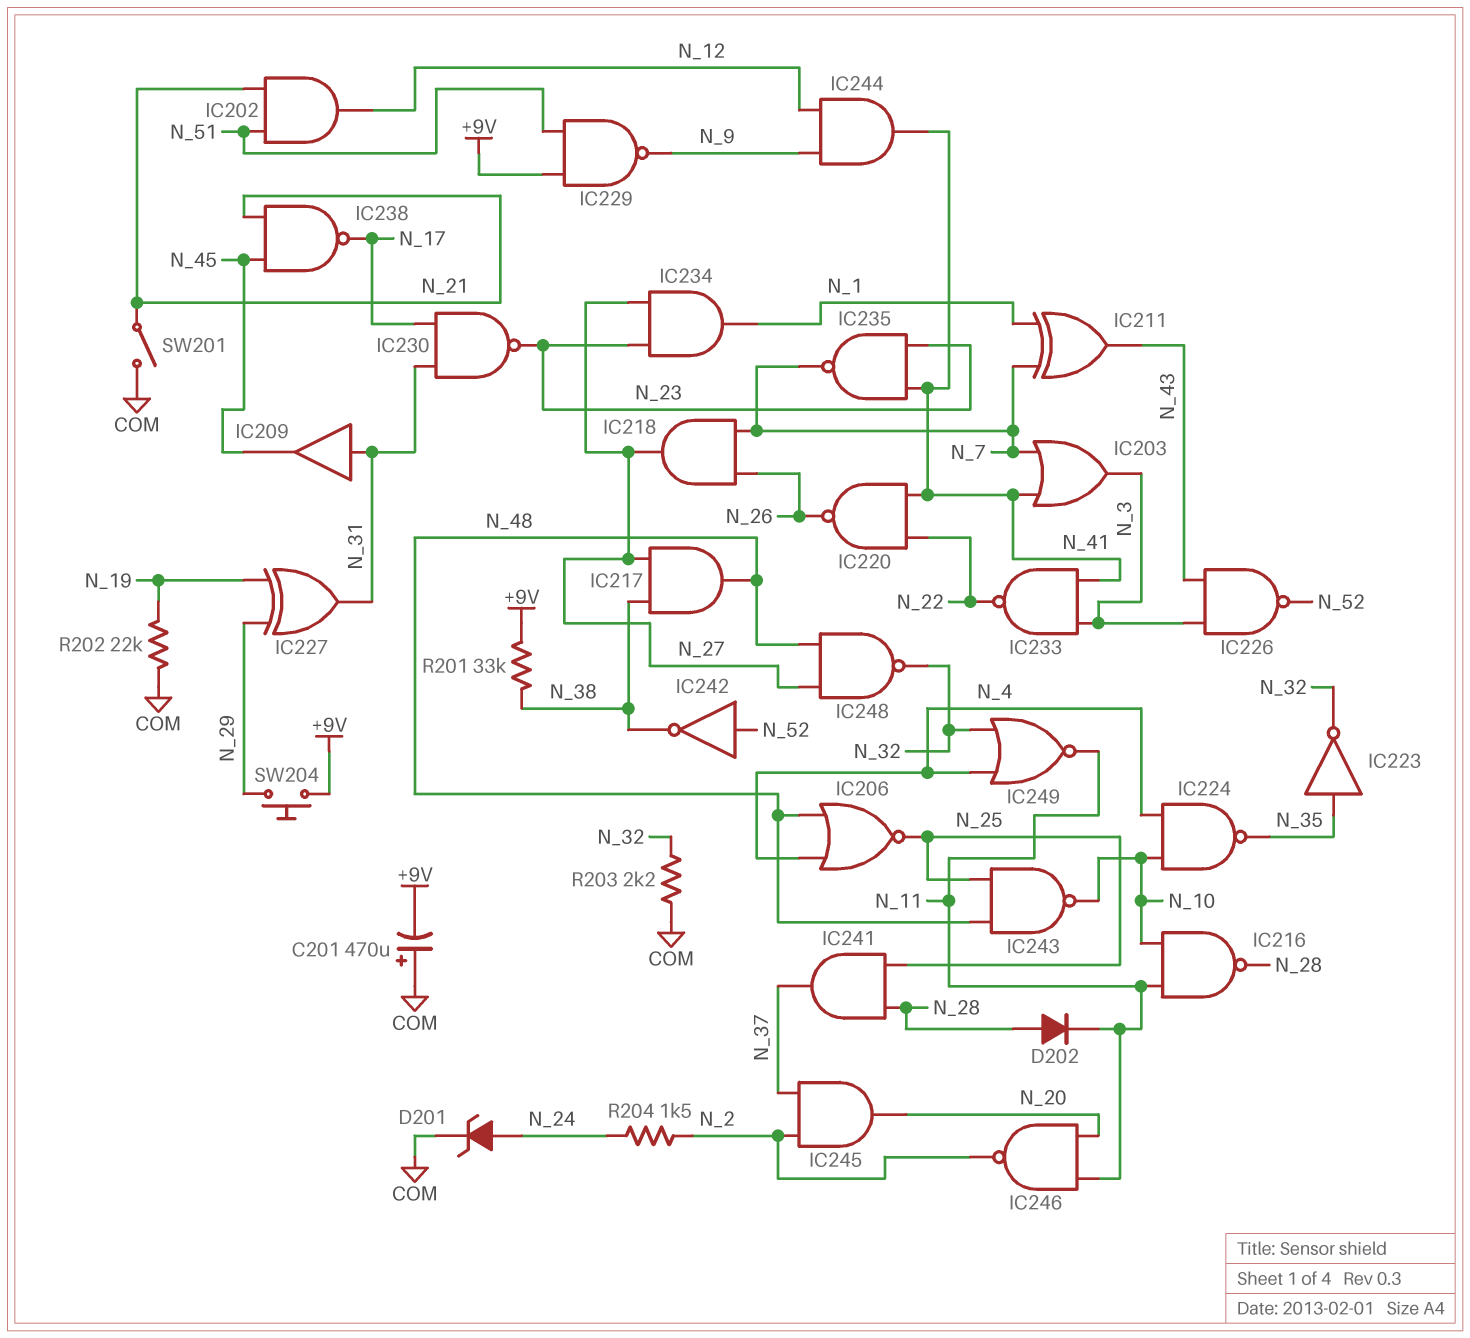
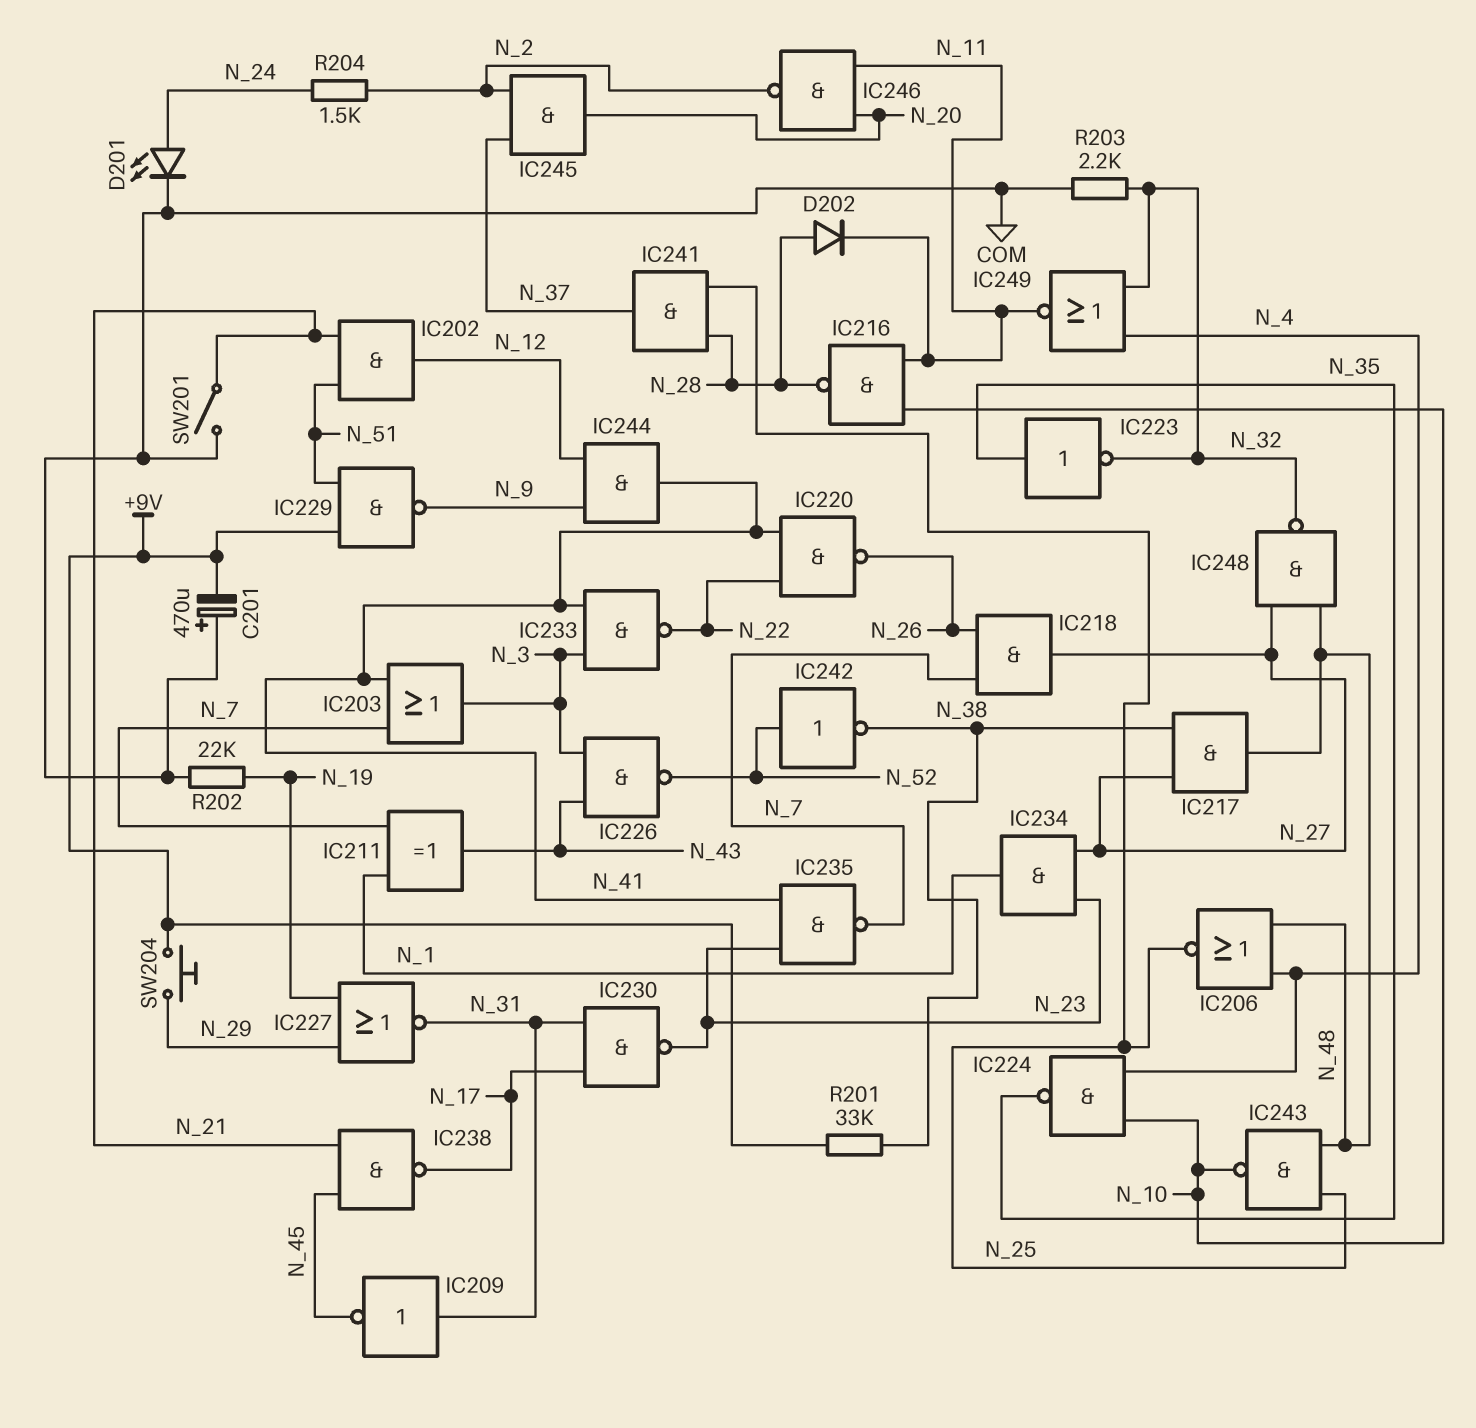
D201: zener (A N_24, K COM) -> LED (A N_24, K COM)
IC209: buffer (in N_31, out N_45) -> NOT (in N_31, out N_45)
IC227: XOR (in N_19, in N_29, out N_31) -> NOR (in N_19, in N_29, out N_31)

